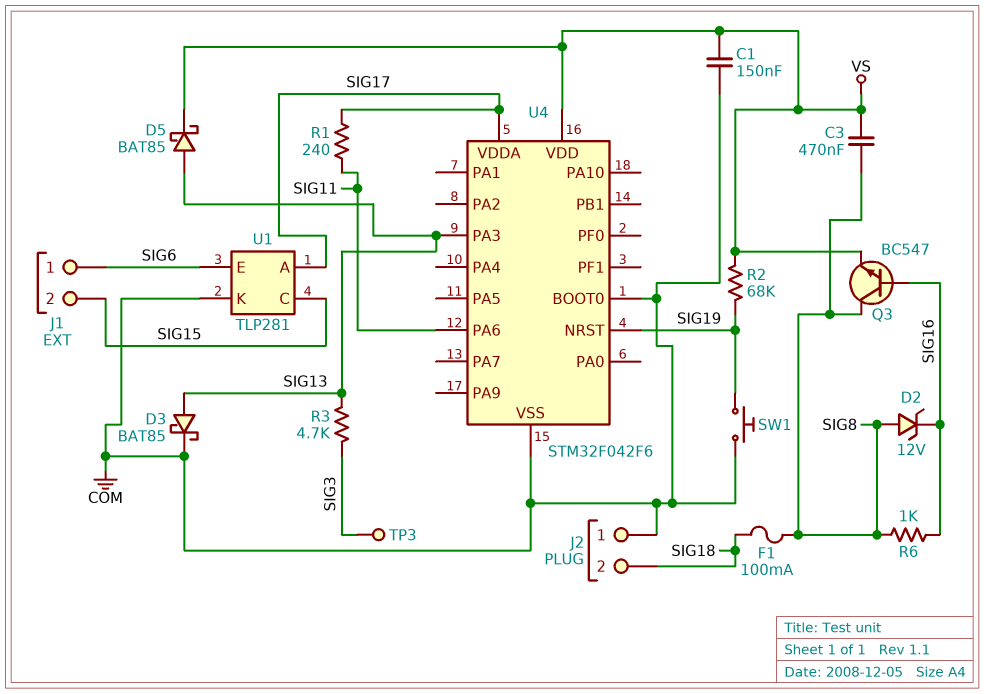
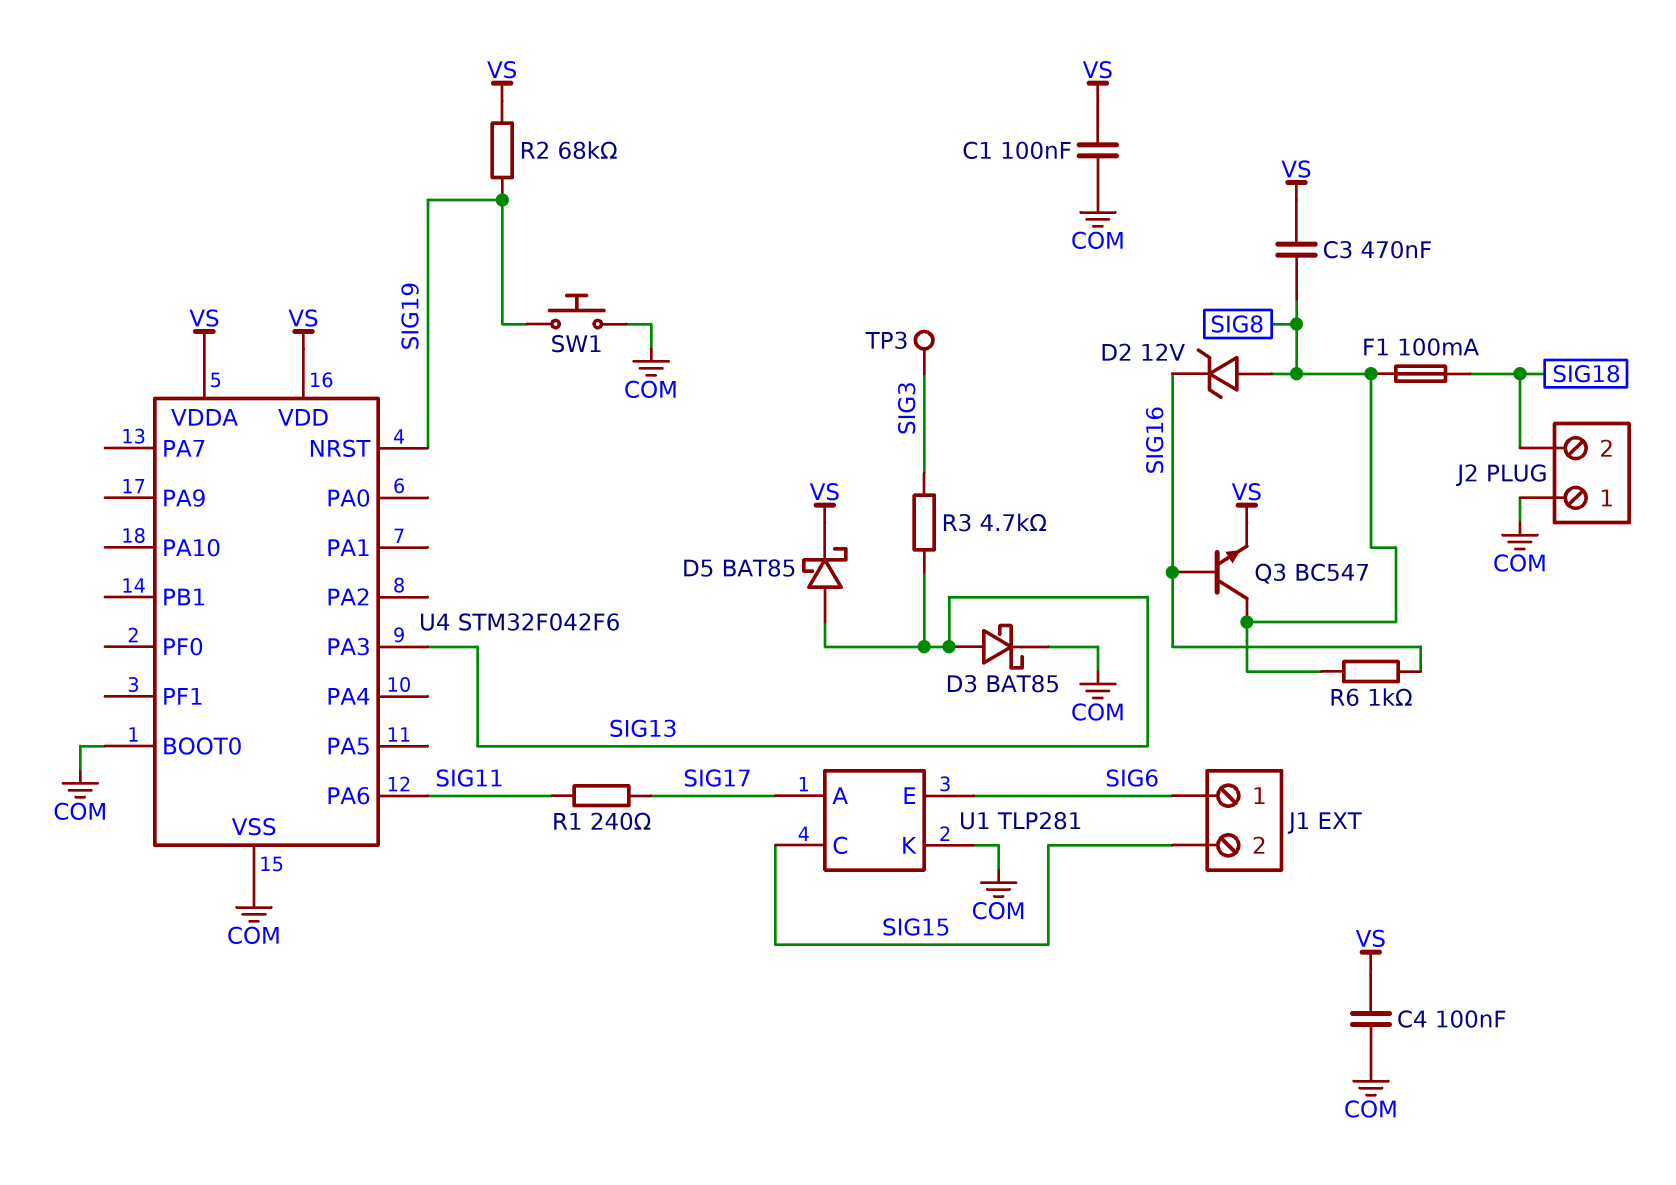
C1: 150nF (COM, VS) -> 100nF (COM, VS)
C4: none -> 100nF (COM, VS)
U4 pin VDDA: SIG17 -> VS

